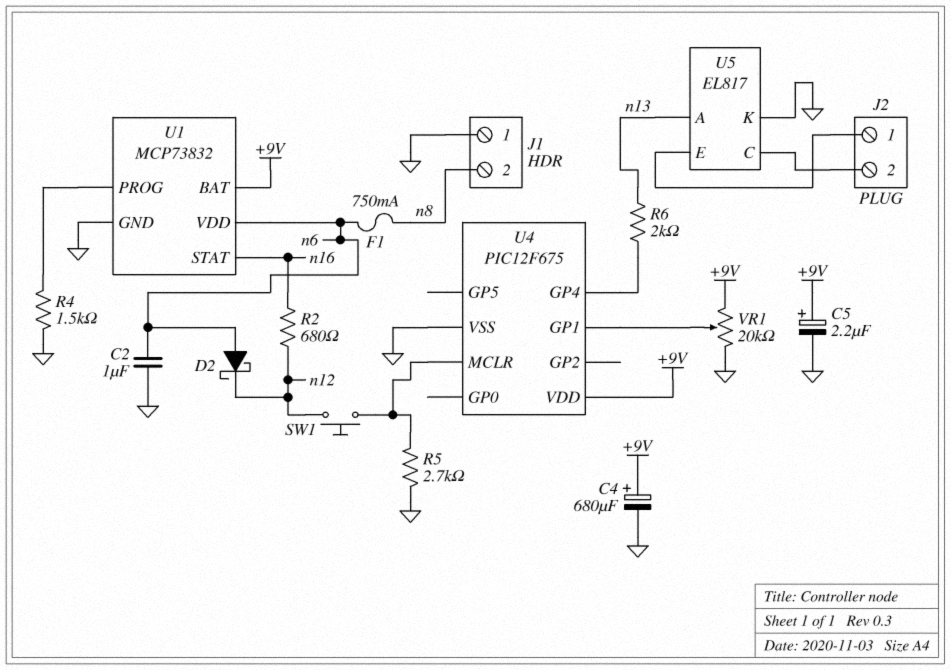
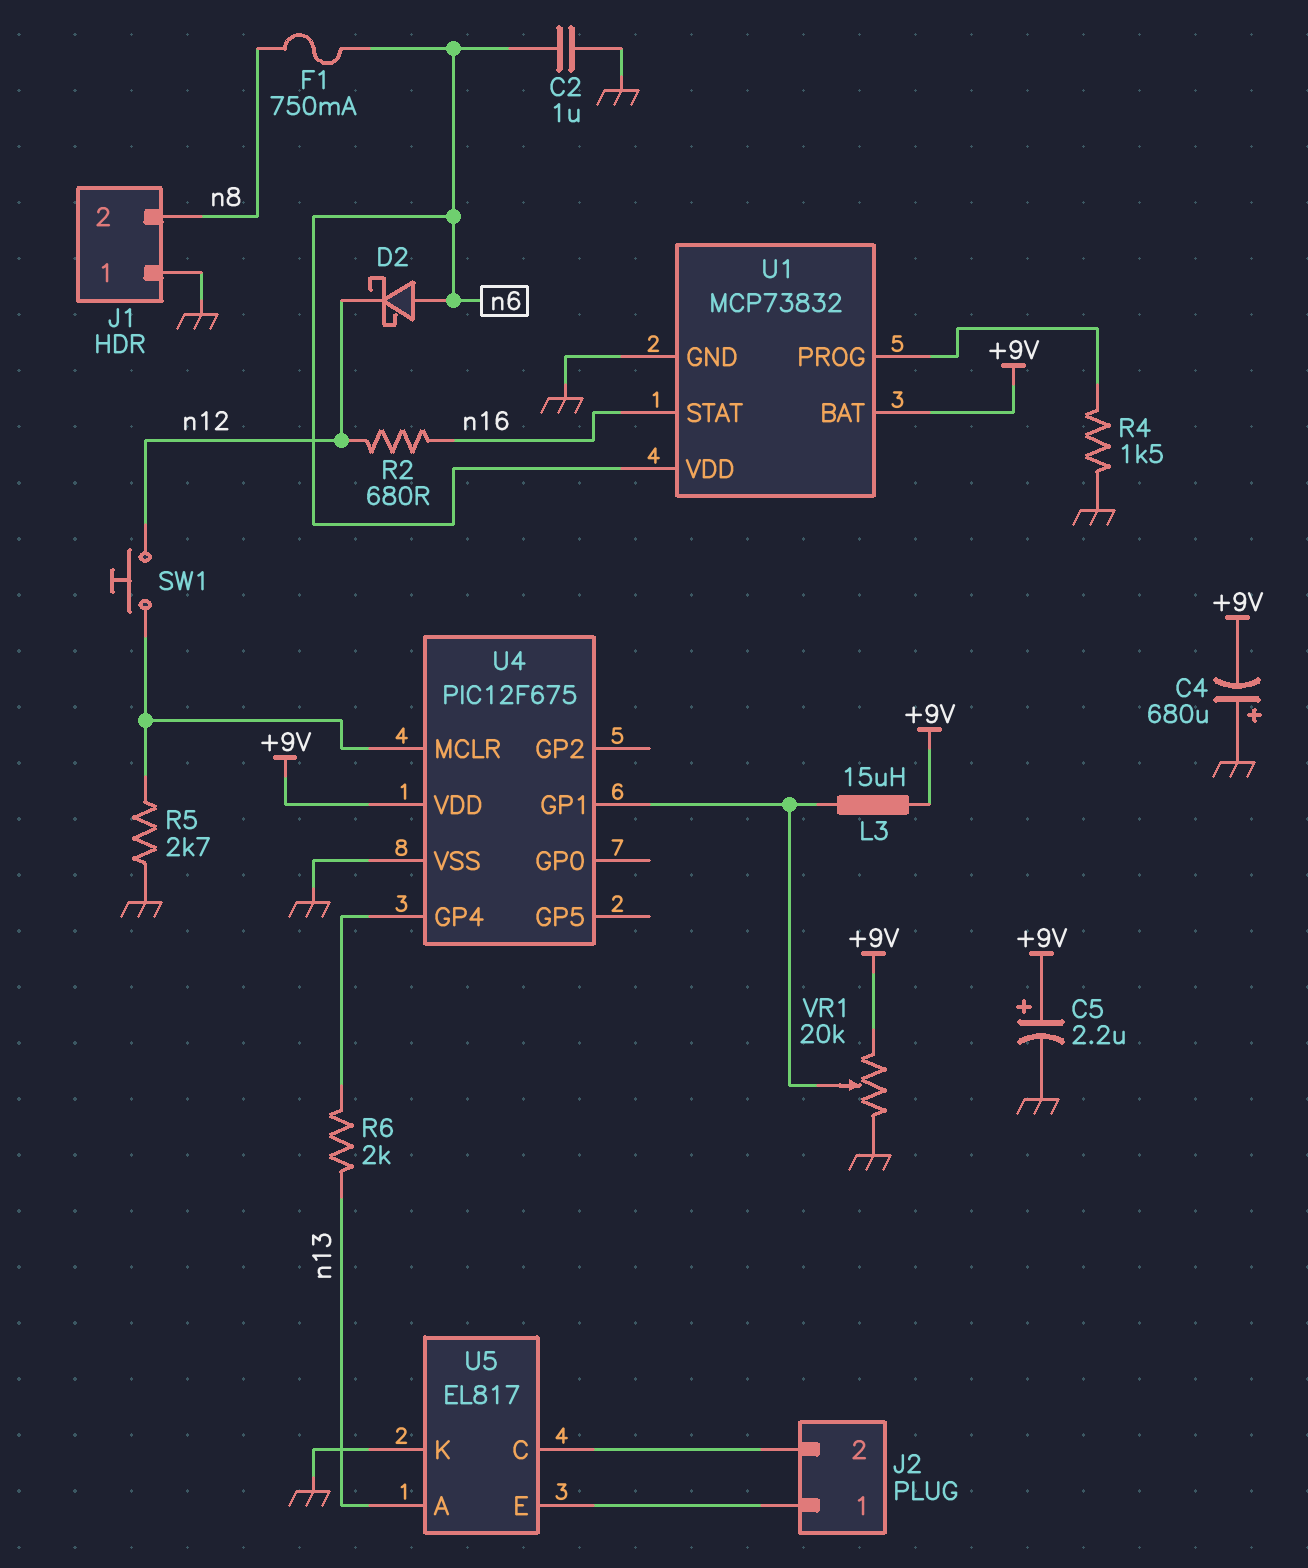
C4: 680uF (plus +9V, minus GND) -> 680uF (plus GND, minus +9V)
L3: none -> 15uH (+9V, U4/GP1)

